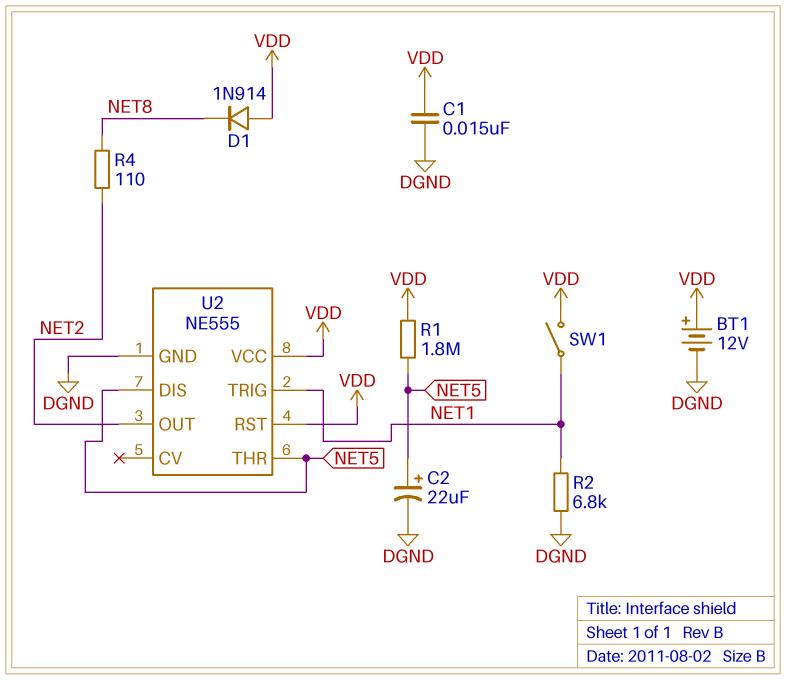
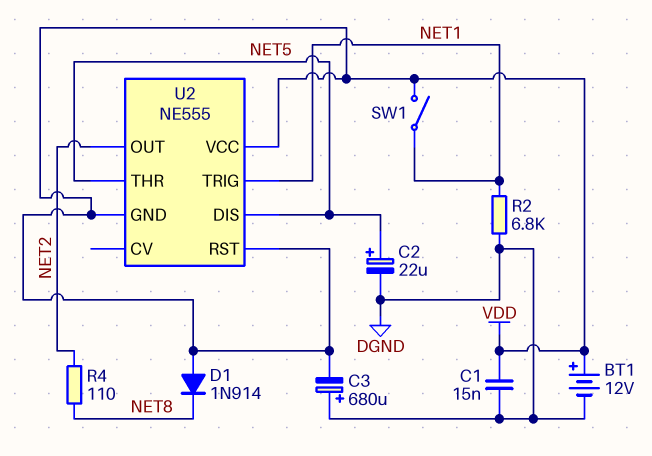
C3: none -> 680uF (plus DGND, minus VDD)
R1: 1.8M (NET5, VDD) -> none
U2 pin GND: DGND -> VDD

